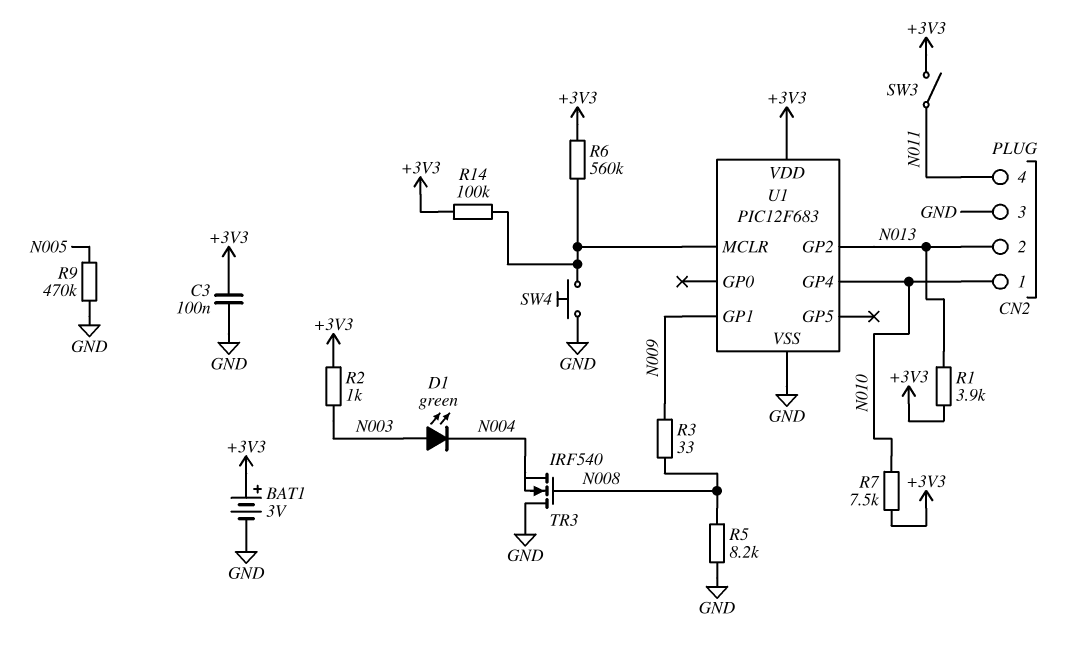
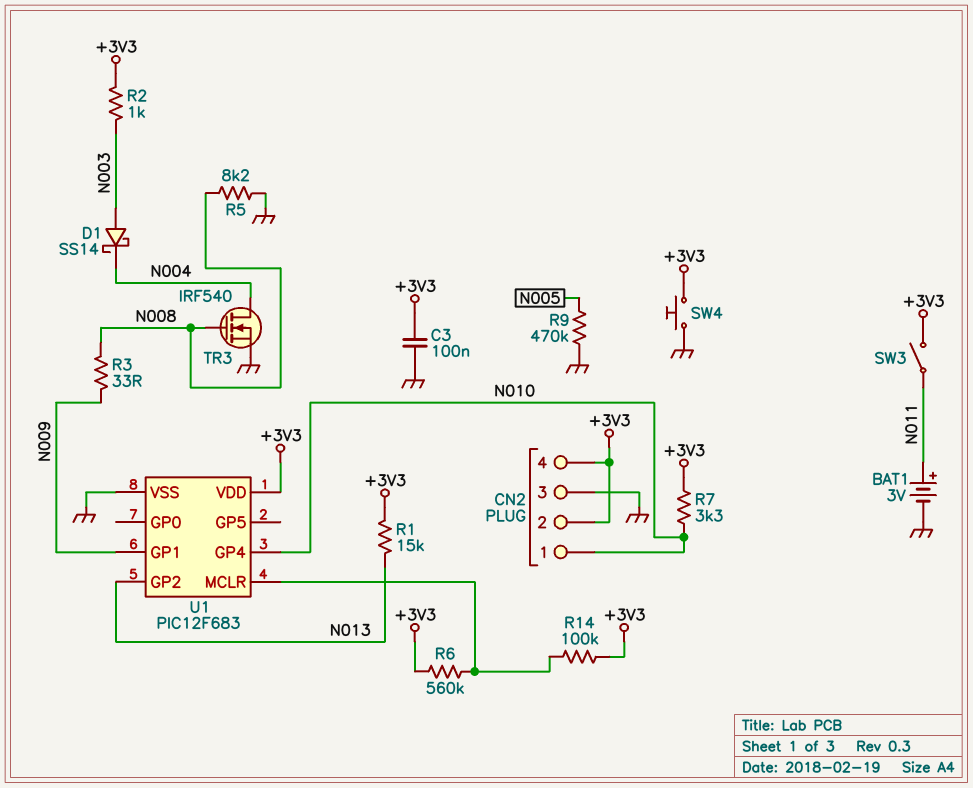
BAT1: 3V (plus +3V3, minus GND) -> 3V (plus N011, minus GND)
CN2 pin 2: N013 -> +3V3
CN2 pin 4: N011 -> +3V3
D1: LED green (A N003, K N004) -> schottky SS14 (A N003, K N004)
R1: 3.9k (+3V3, N013) -> 15k (+3V3, N013)
R7: 7.5k (+3V3, N010) -> 3.3k (+3V3, N010)
SW4: button (GND, U1/MCLR) -> button (+3V3, GND)
TR3: NMOS IRF540 (G N008, D GND, S N004) -> NMOS IRF540 (G N008, D N004, S GND)

